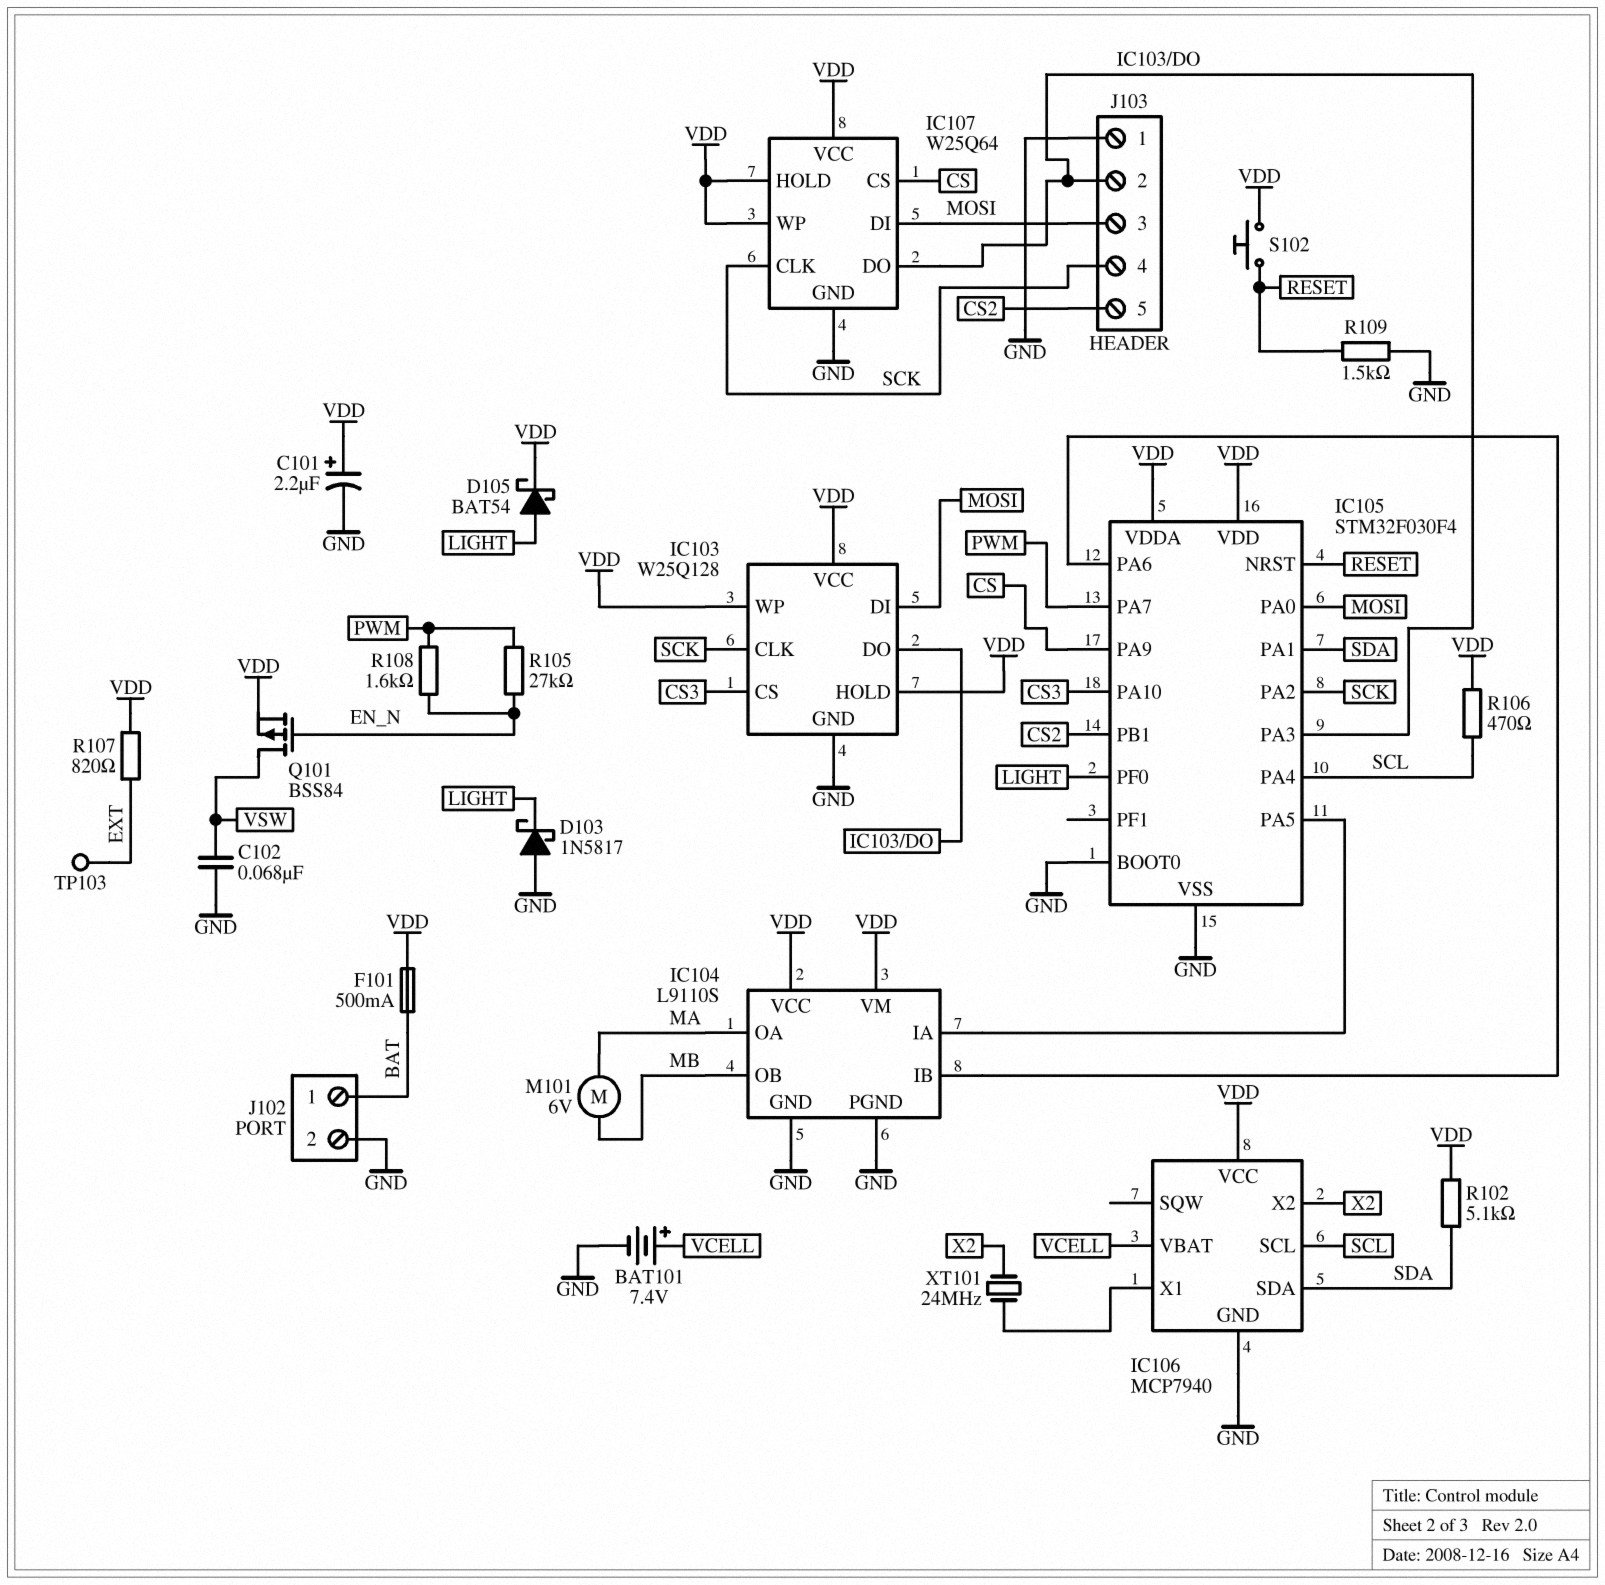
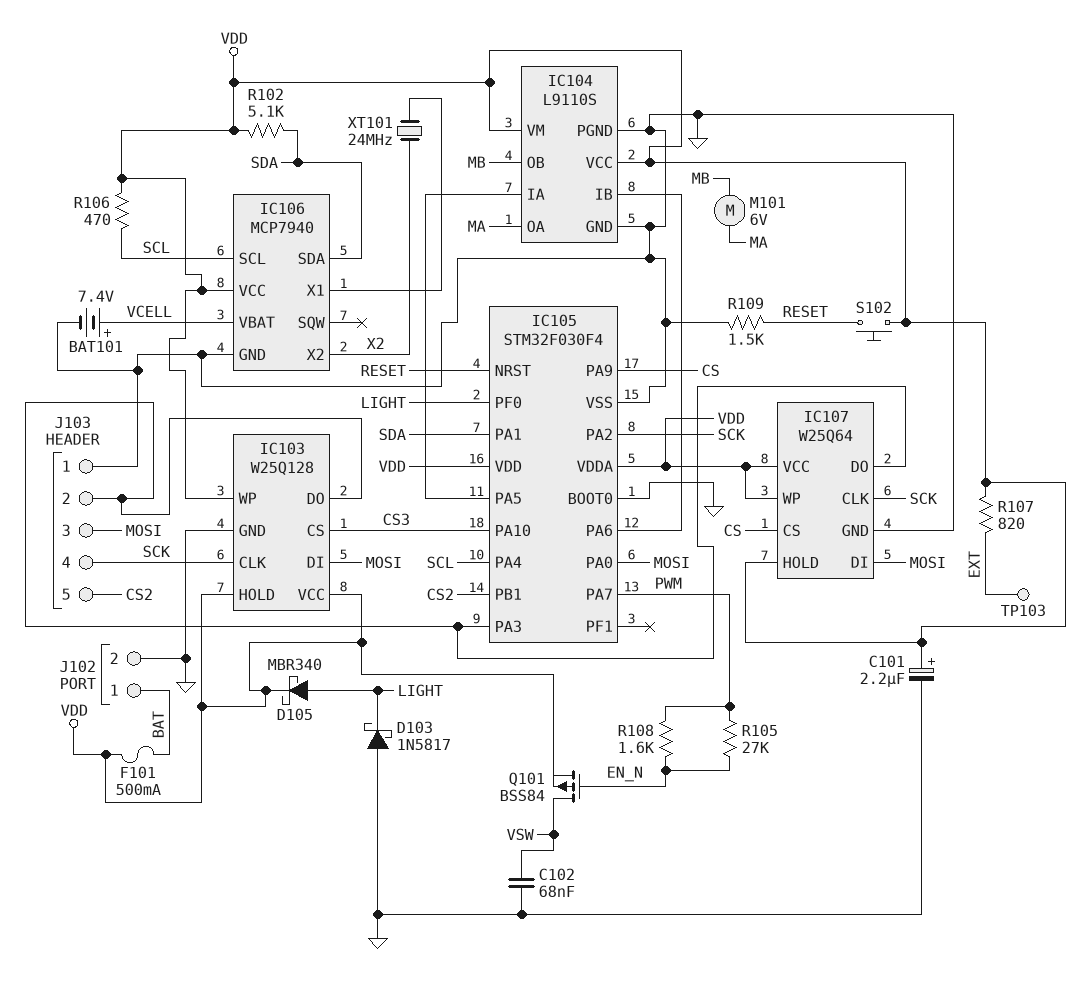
D105: schottky BAT54 (A LIGHT, K VDD) -> schottky MBR340 (A LIGHT, K VDD)

